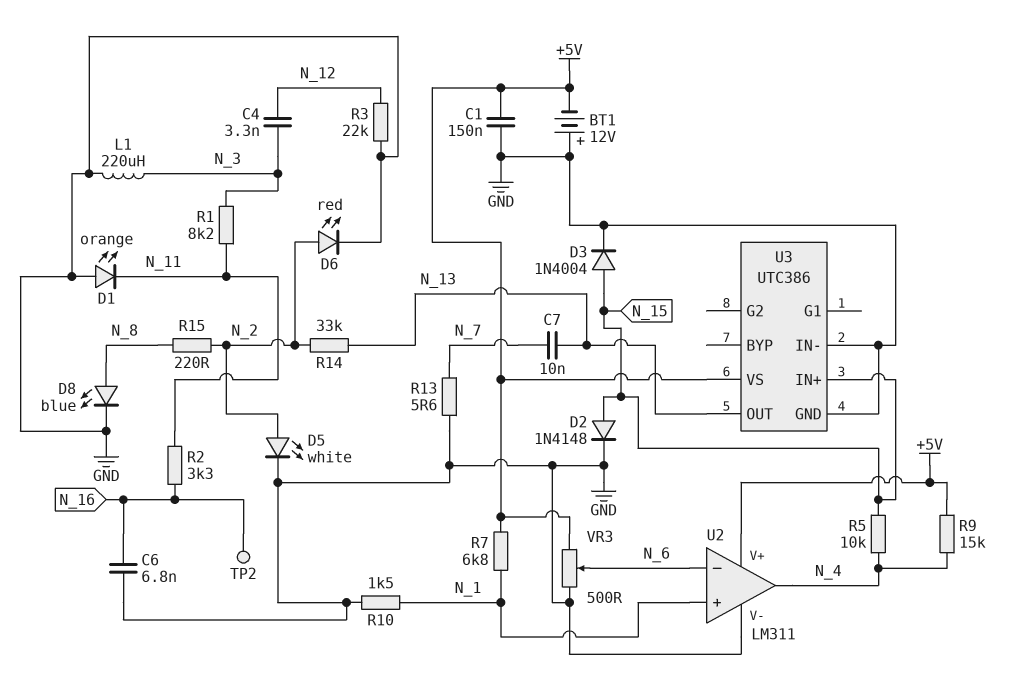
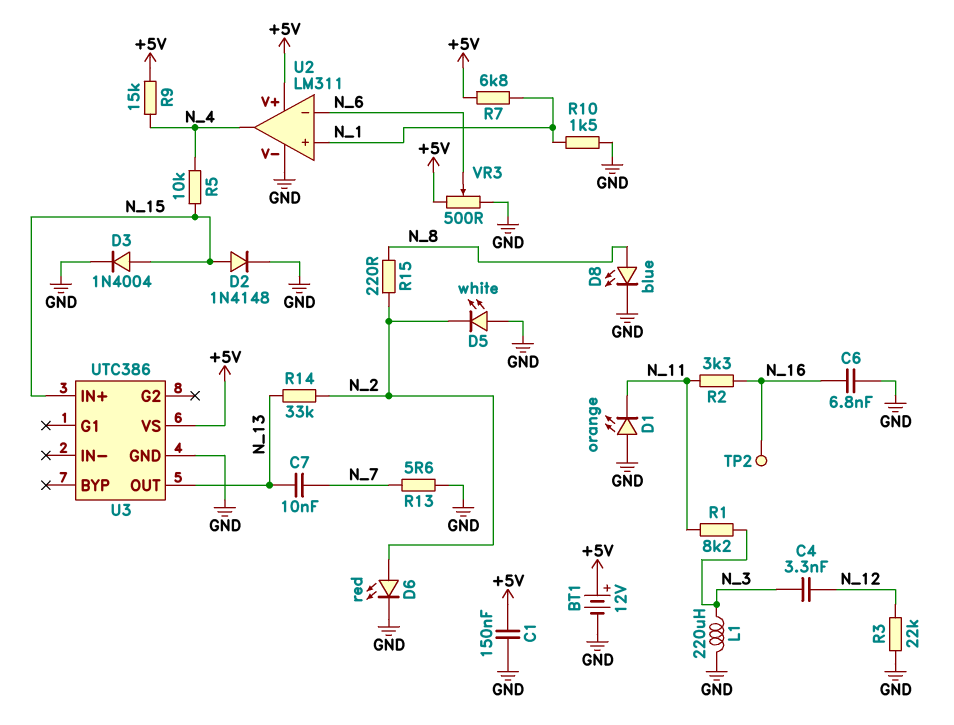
BT1: 12V (plus GND, minus +5V) -> 12V (plus +5V, minus GND)
D5: LED white (A N_2, K GND) -> LED white (A GND, K N_2)
U3 pin IN-: GND -> none

